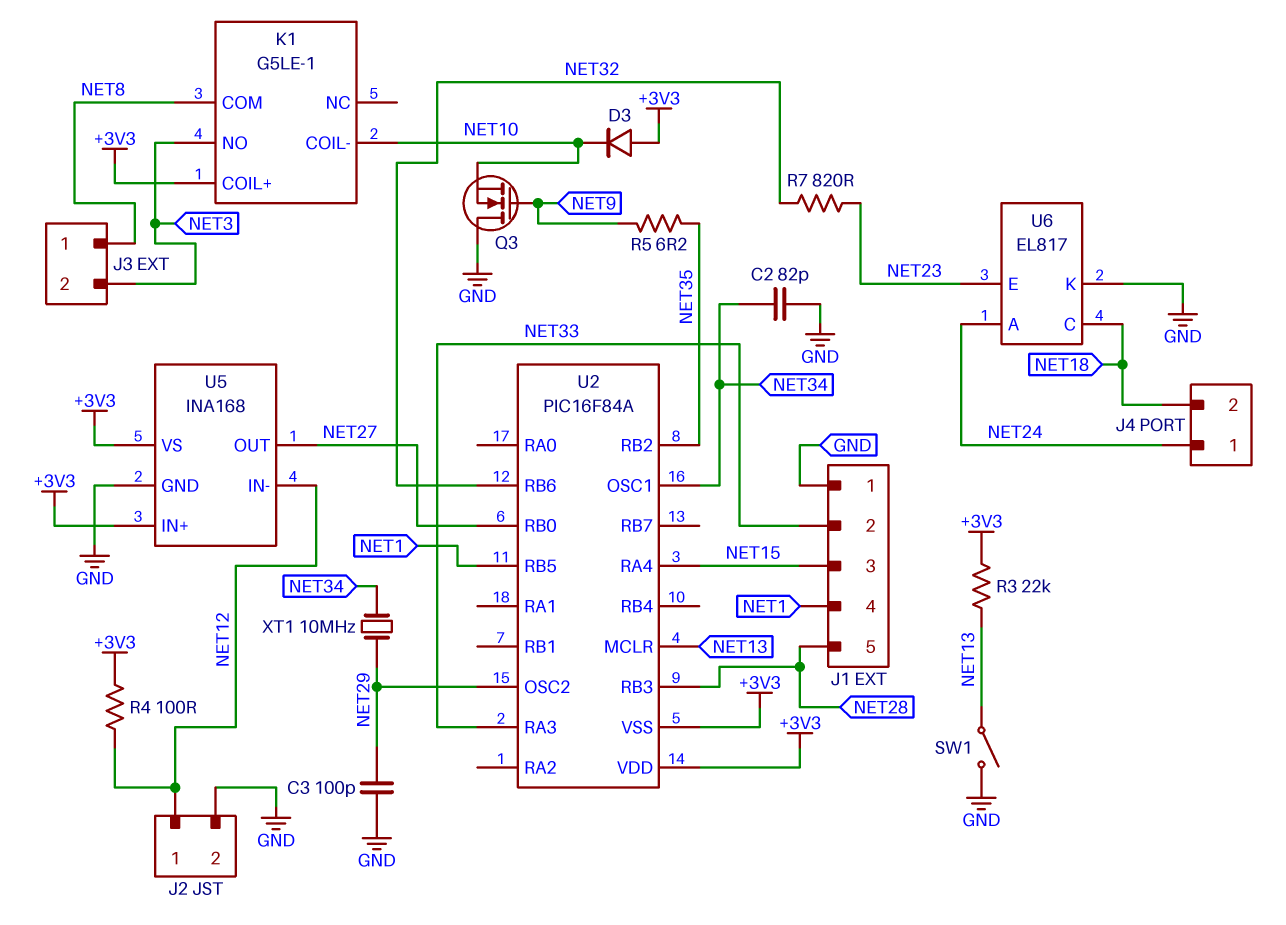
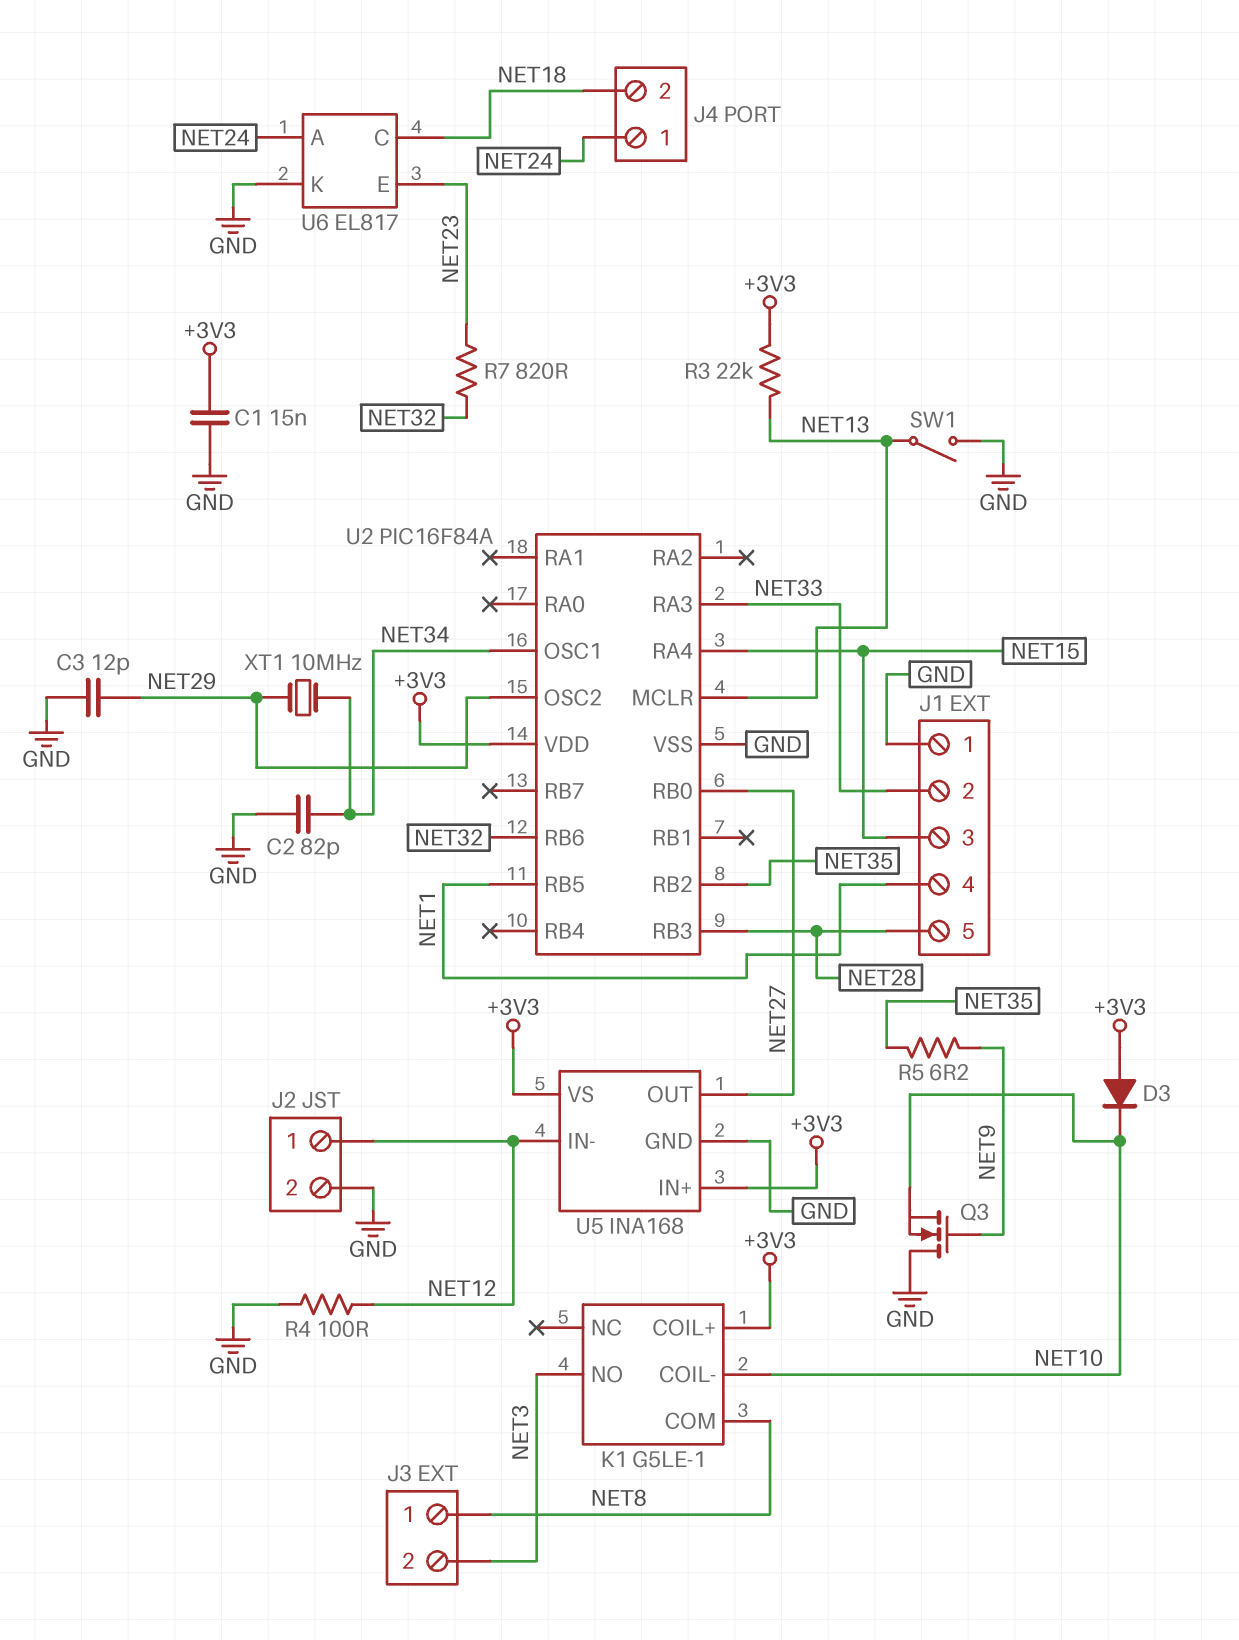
C1: none -> 15nF (+3V3, GND)
C3: 100pF (GND, NET29) -> 12pF (GND, NET29)
R4: 100 (+3V3, NET12) -> 100 (GND, NET12)
U2 pin VSS: +3V3 -> GND

